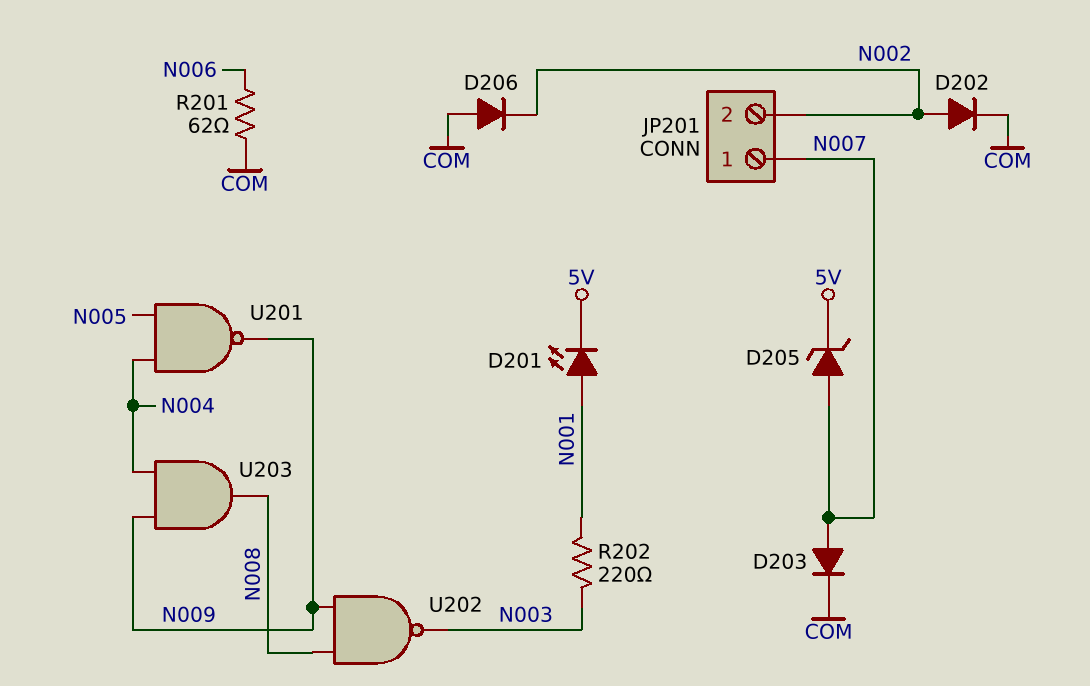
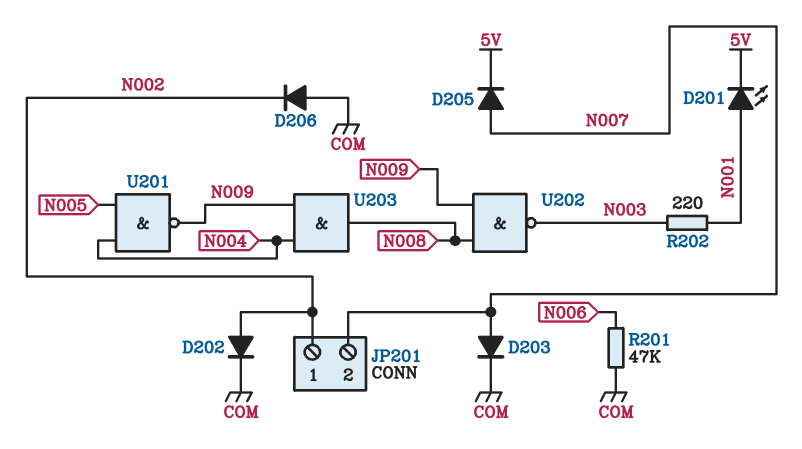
D205: zener (A N007, K 5V) -> diode (A N007, K 5V)
JP201 pin 1: N007 -> N002
JP201 pin 2: N002 -> N007
R201: 62 (COM, N006) -> 47k (COM, N006)

